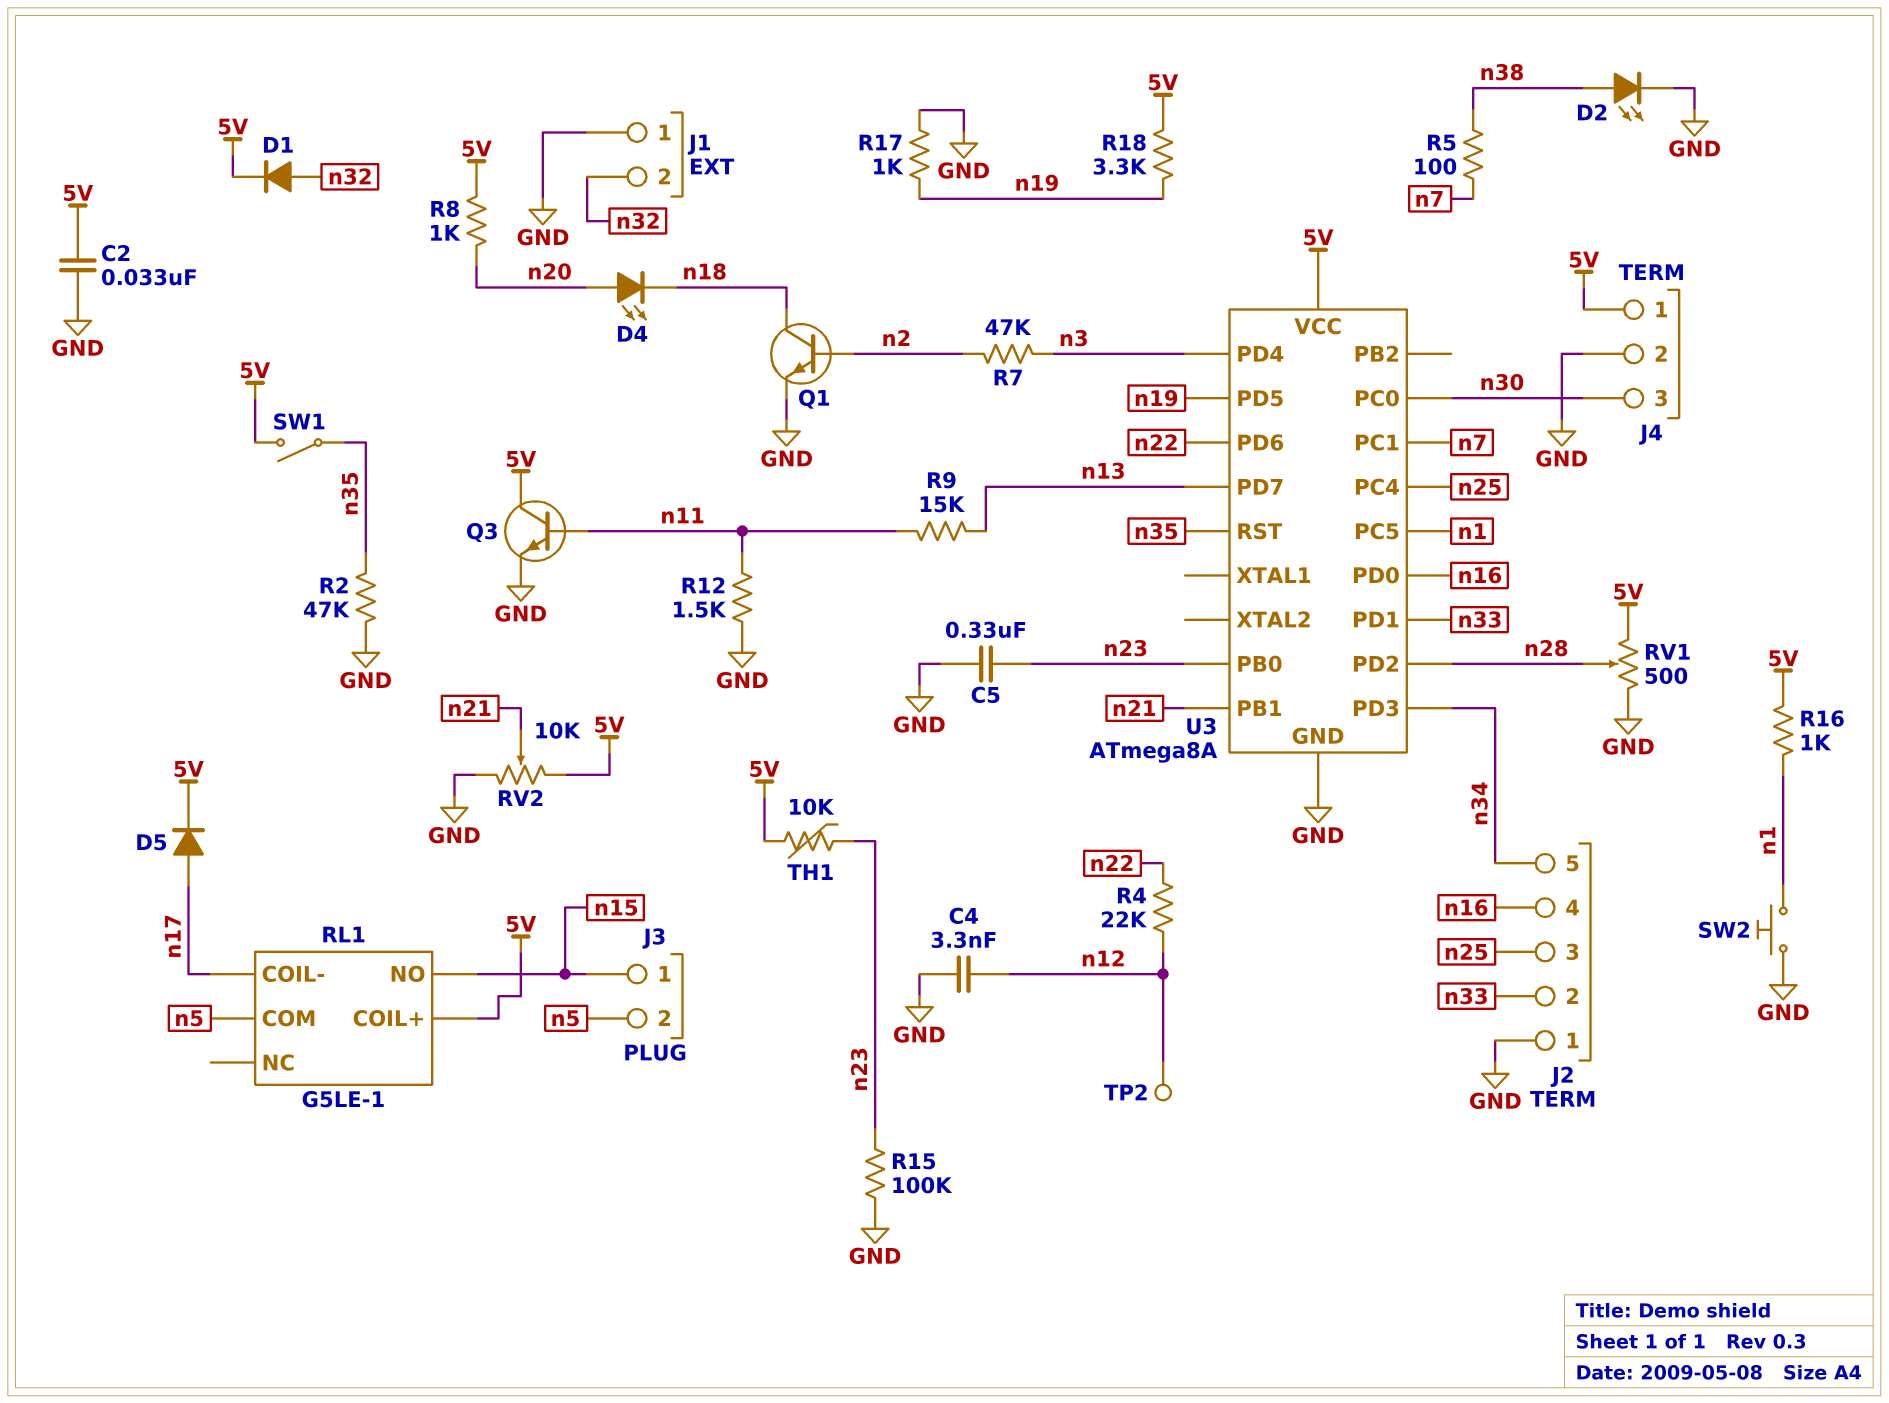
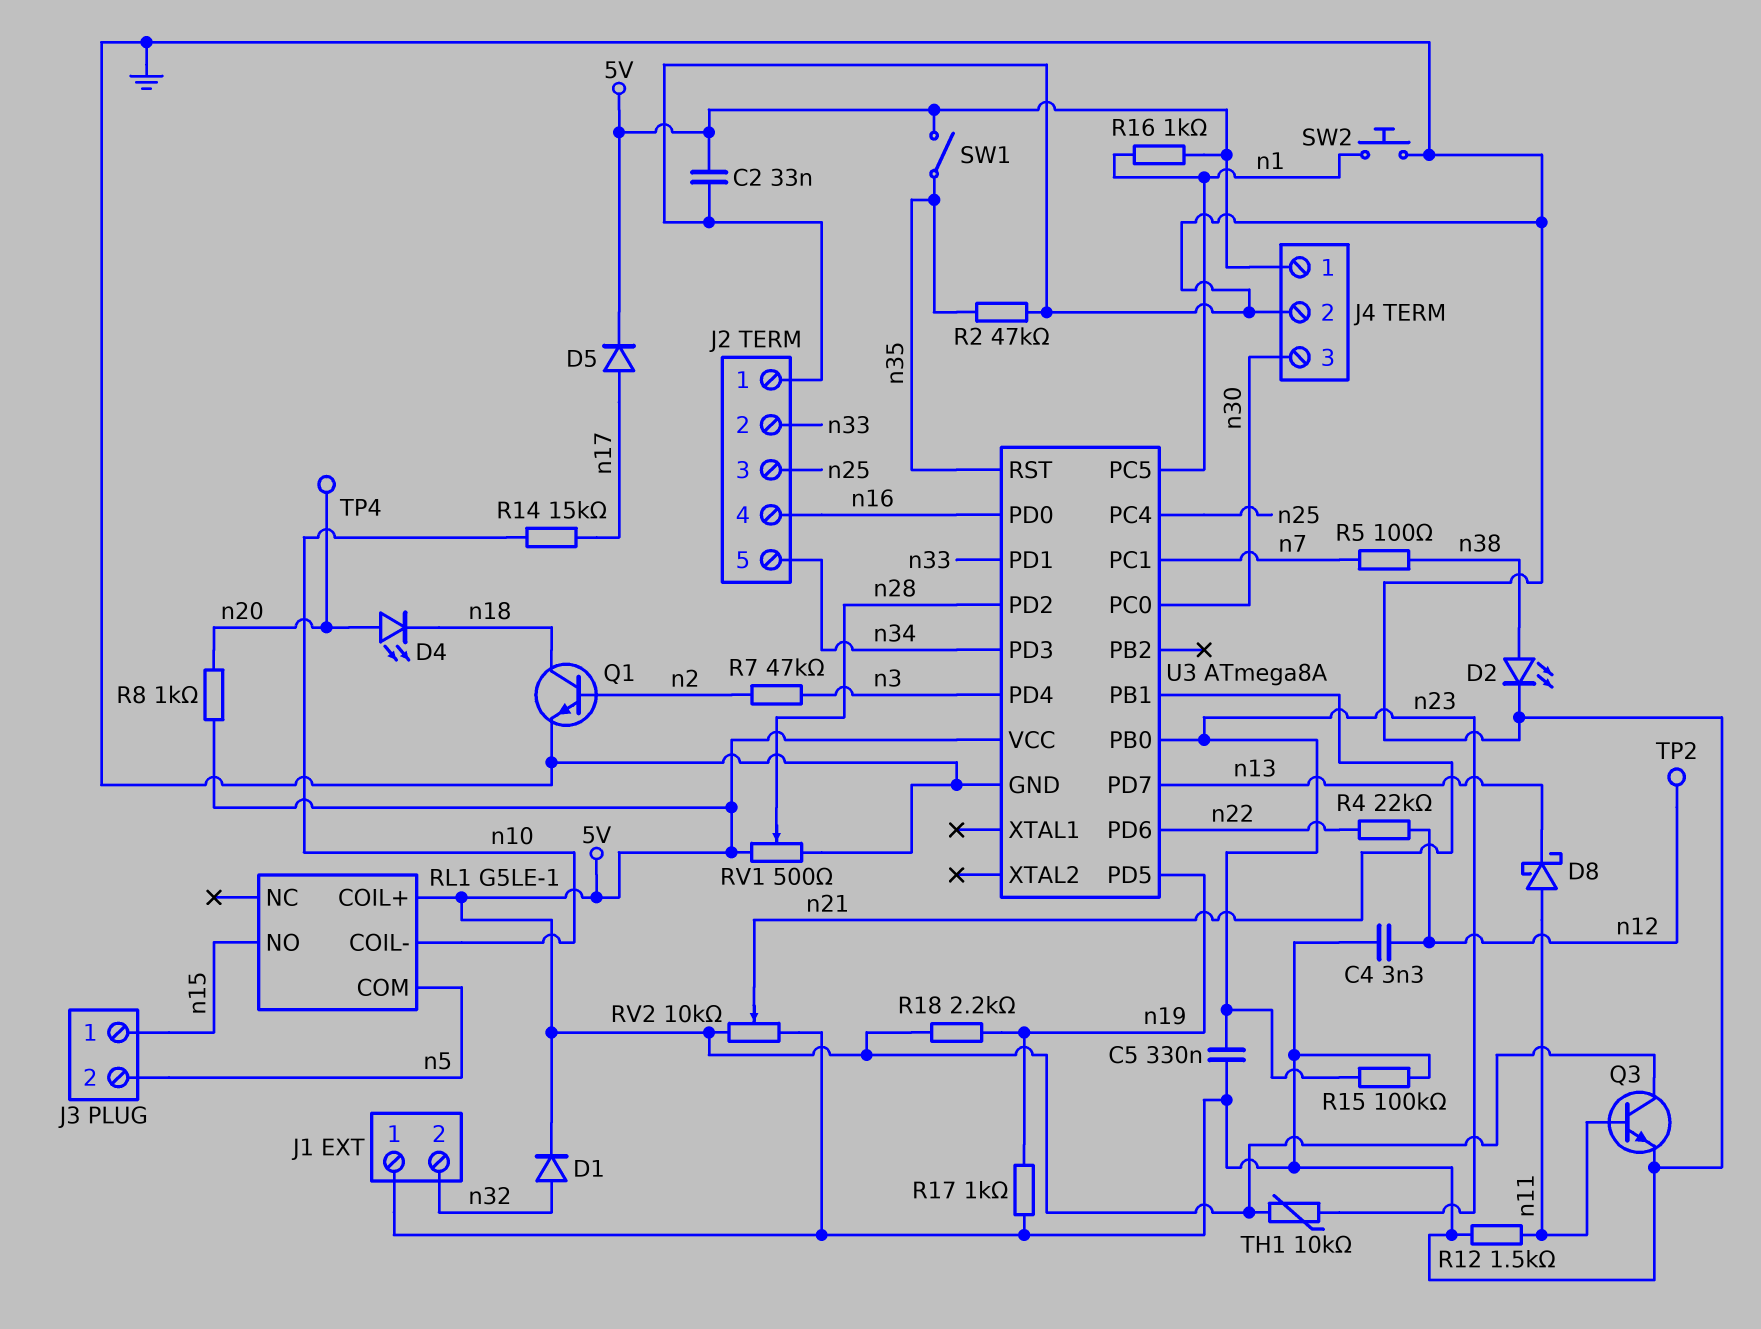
D8: none -> schottky (A n11, K n13)
R9: 15k (n11, n13) -> none
R14: none -> 15k (n10, n17)
R18: 3.3k (5V, n19) -> 2.2k (5V, n19)
RL1 pin COIL-: n17 -> n10
TP4: none -> test point (n20)

